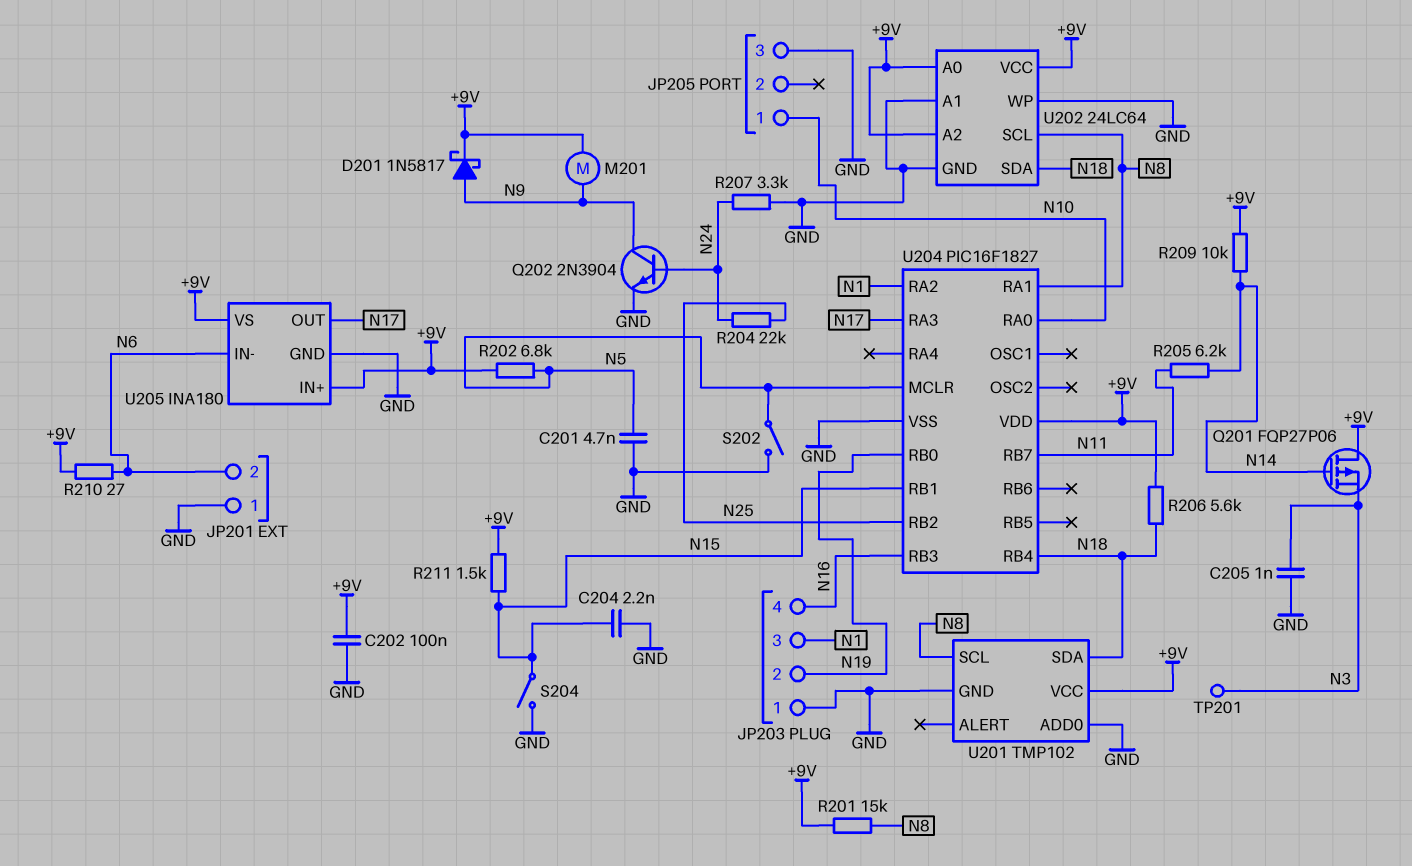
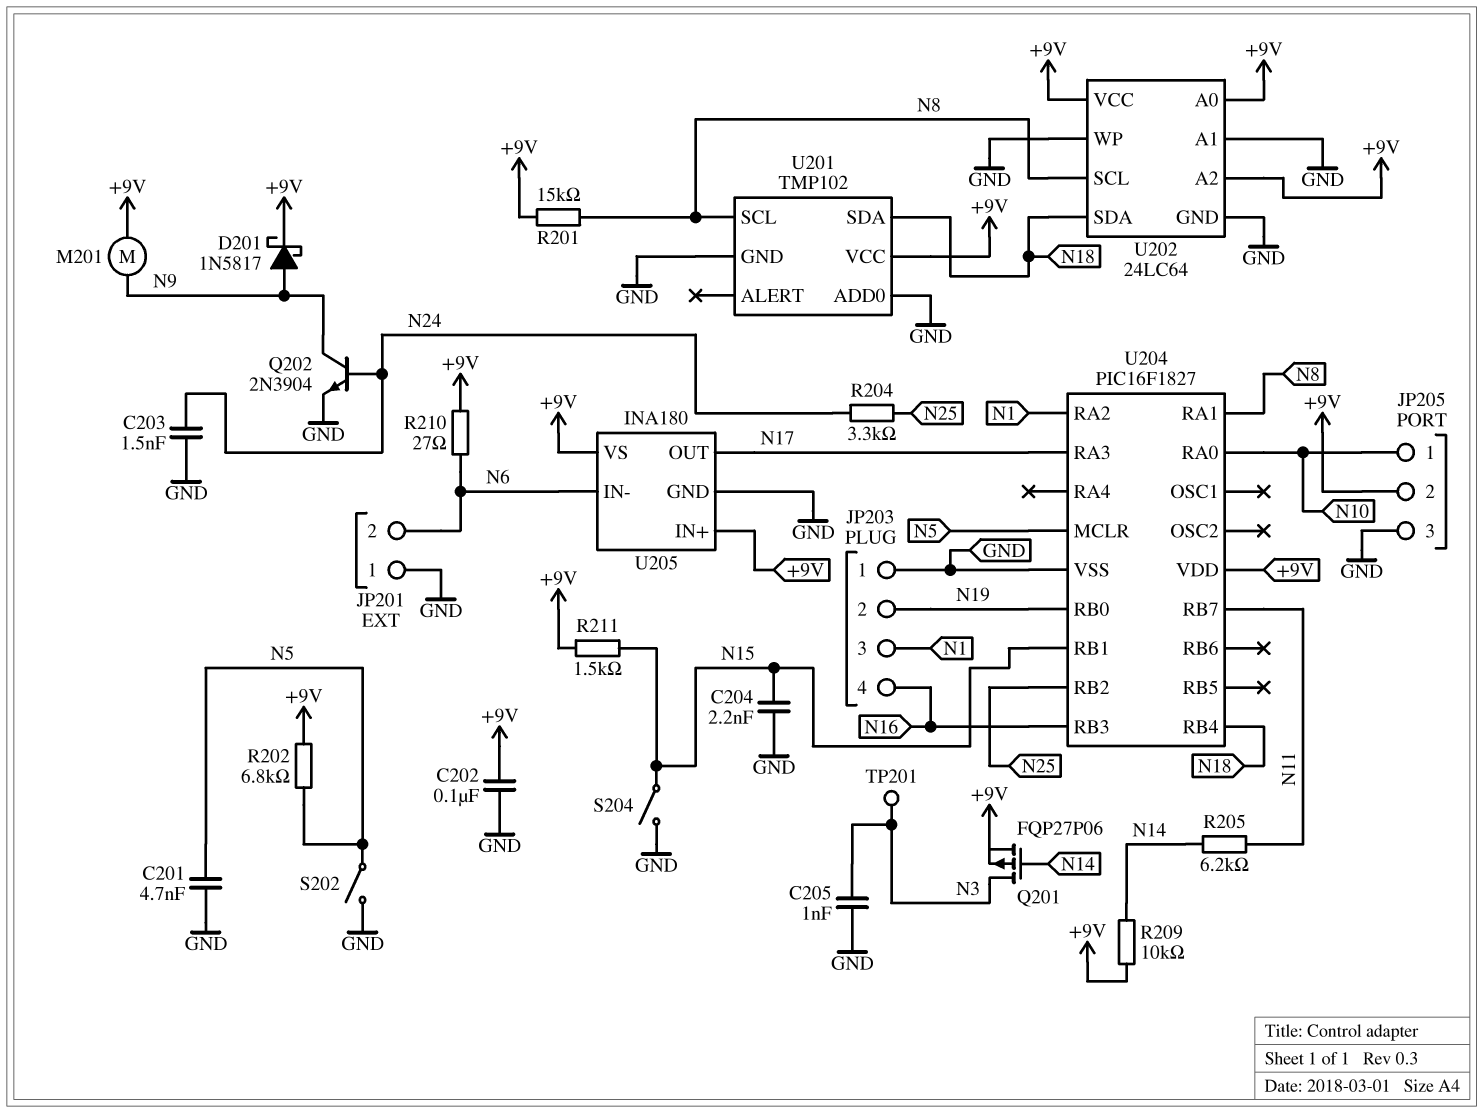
C203: none -> 1.5nF (GND, N24)
JP205 pin 2: none -> +9V
Q201: PMOS FQP27P06 (G N14, D +9V, S N3) -> PMOS FQP27P06 (G N14, D N3, S +9V)
R204: 22k (N24, N25) -> 3.3k (N24, N25)
R206: 5.6k (+9V, N18) -> none
R207: 3.3k (GND, N24) -> none

